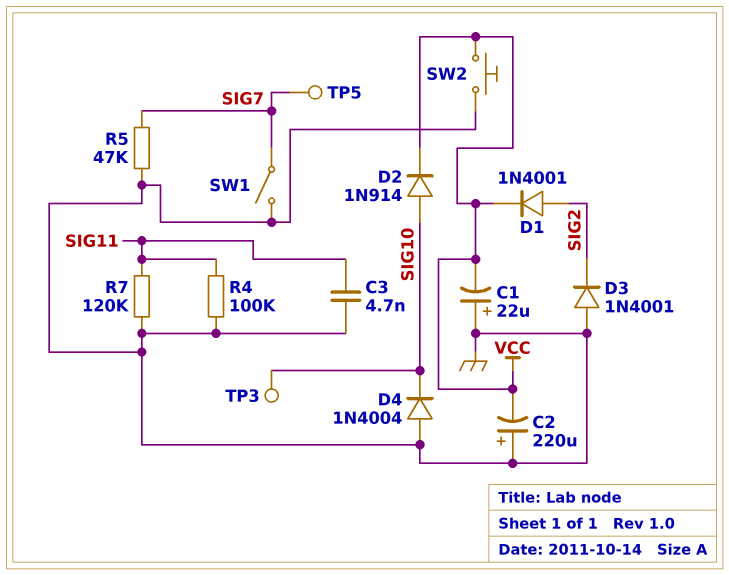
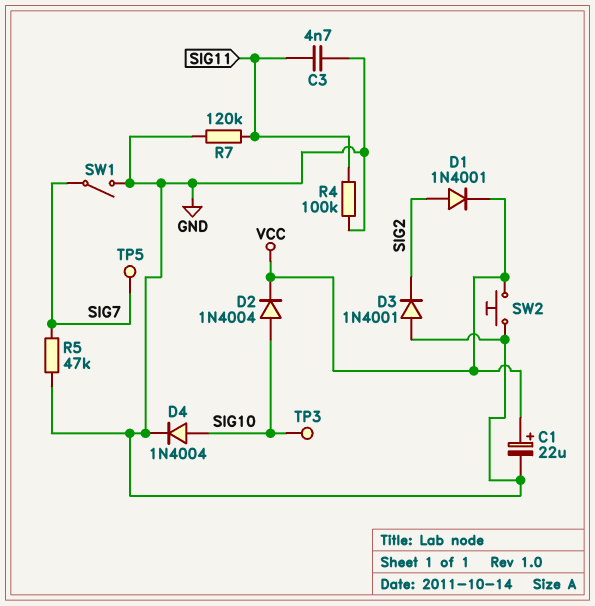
C1: 22uF (plus GND, minus VCC) -> 22uF (plus VCC, minus GND)
C2: 220uF (plus GND, minus VCC) -> none
D2: diode 1N914 (A SIG10, K VCC) -> diode 1N4004 (A SIG10, K VCC)
D4: diode 1N4004 (A GND, K SIG10) -> diode 1N4004 (A SIG10, K GND)

